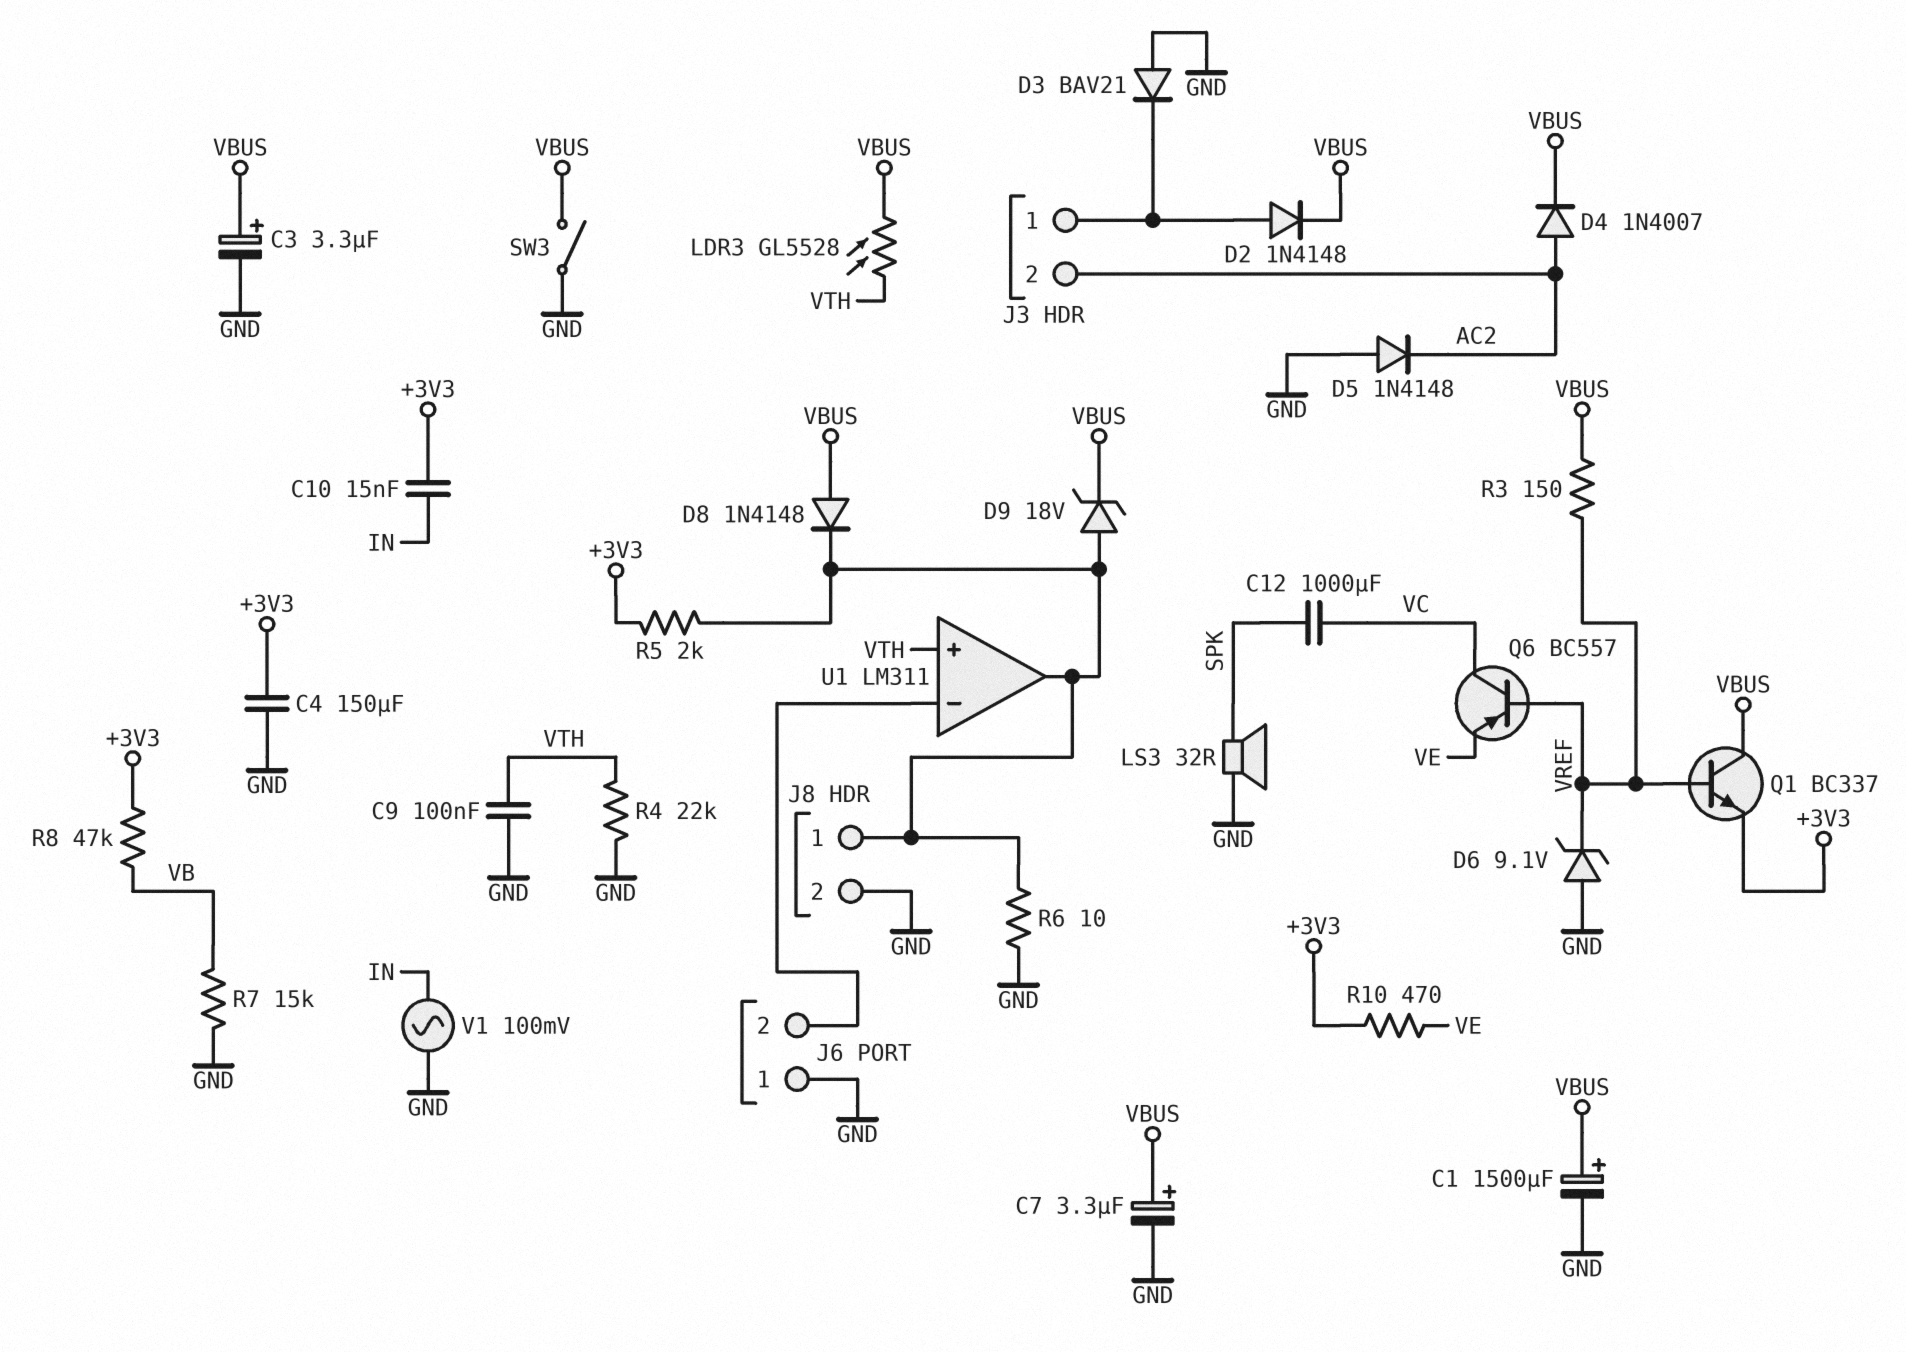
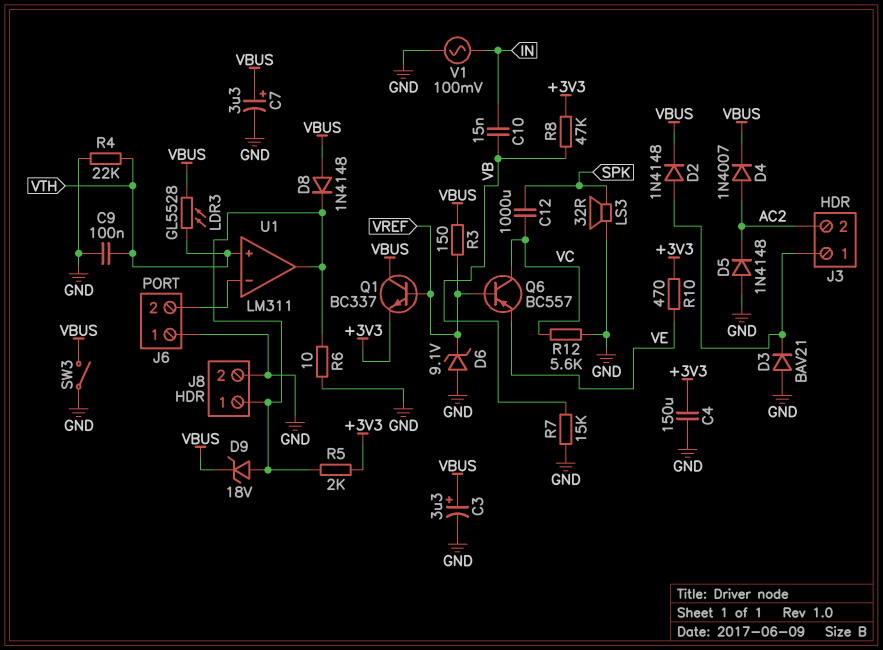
C1: 1500uF (plus VBUS, minus GND) -> none
C10: 15nF (+3V3, IN) -> 15nF (IN, VB)
R12: none -> 5.6k (GND, VC)

